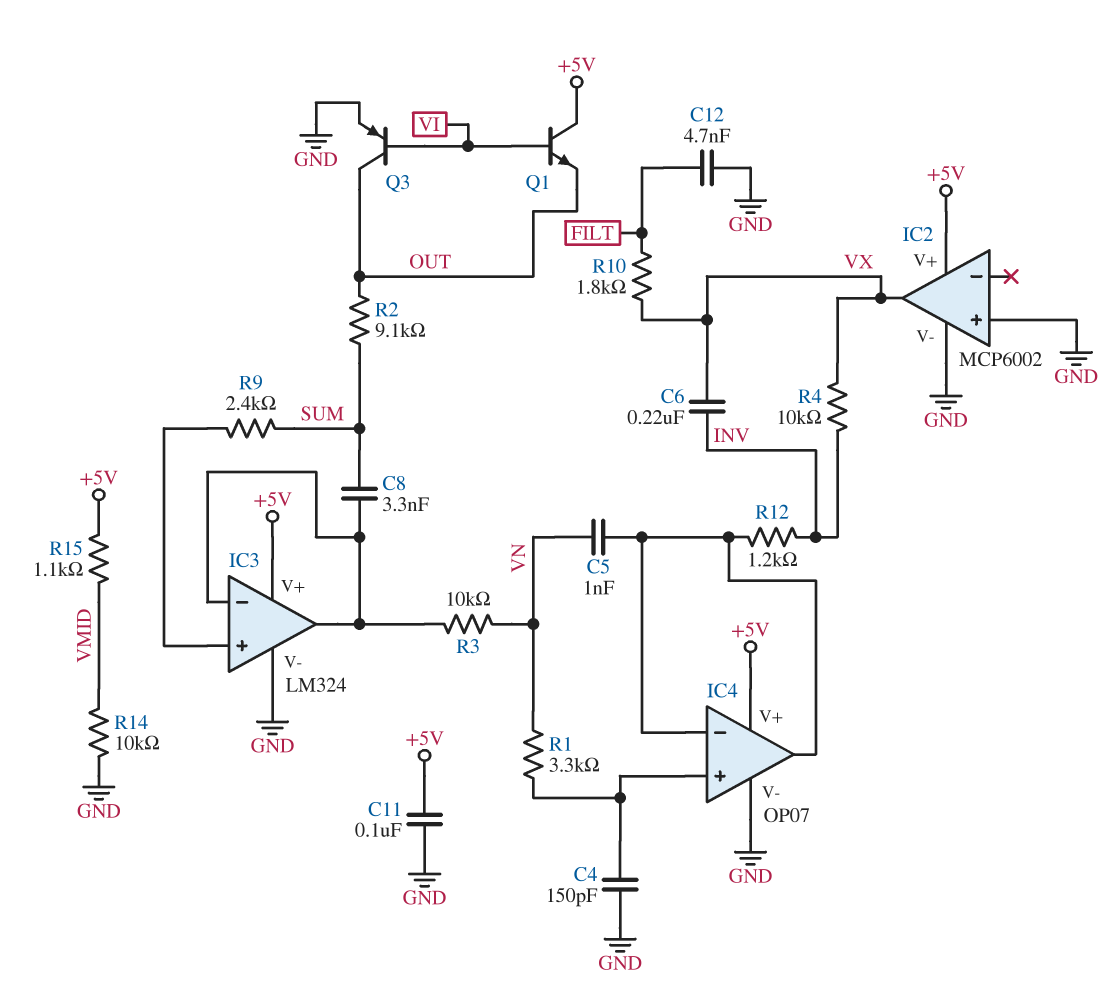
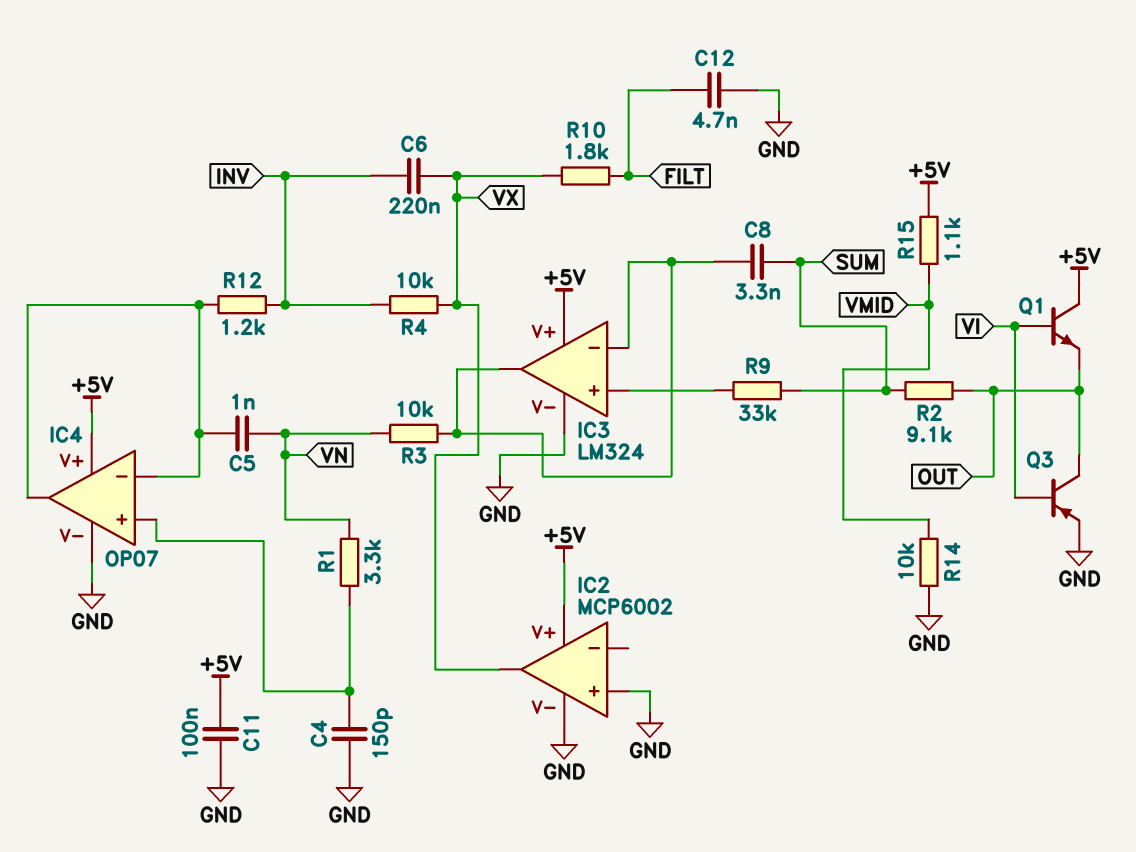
R9: 2.4k (IC3/in+, SUM) -> 33k (IC3/in+, SUM)

